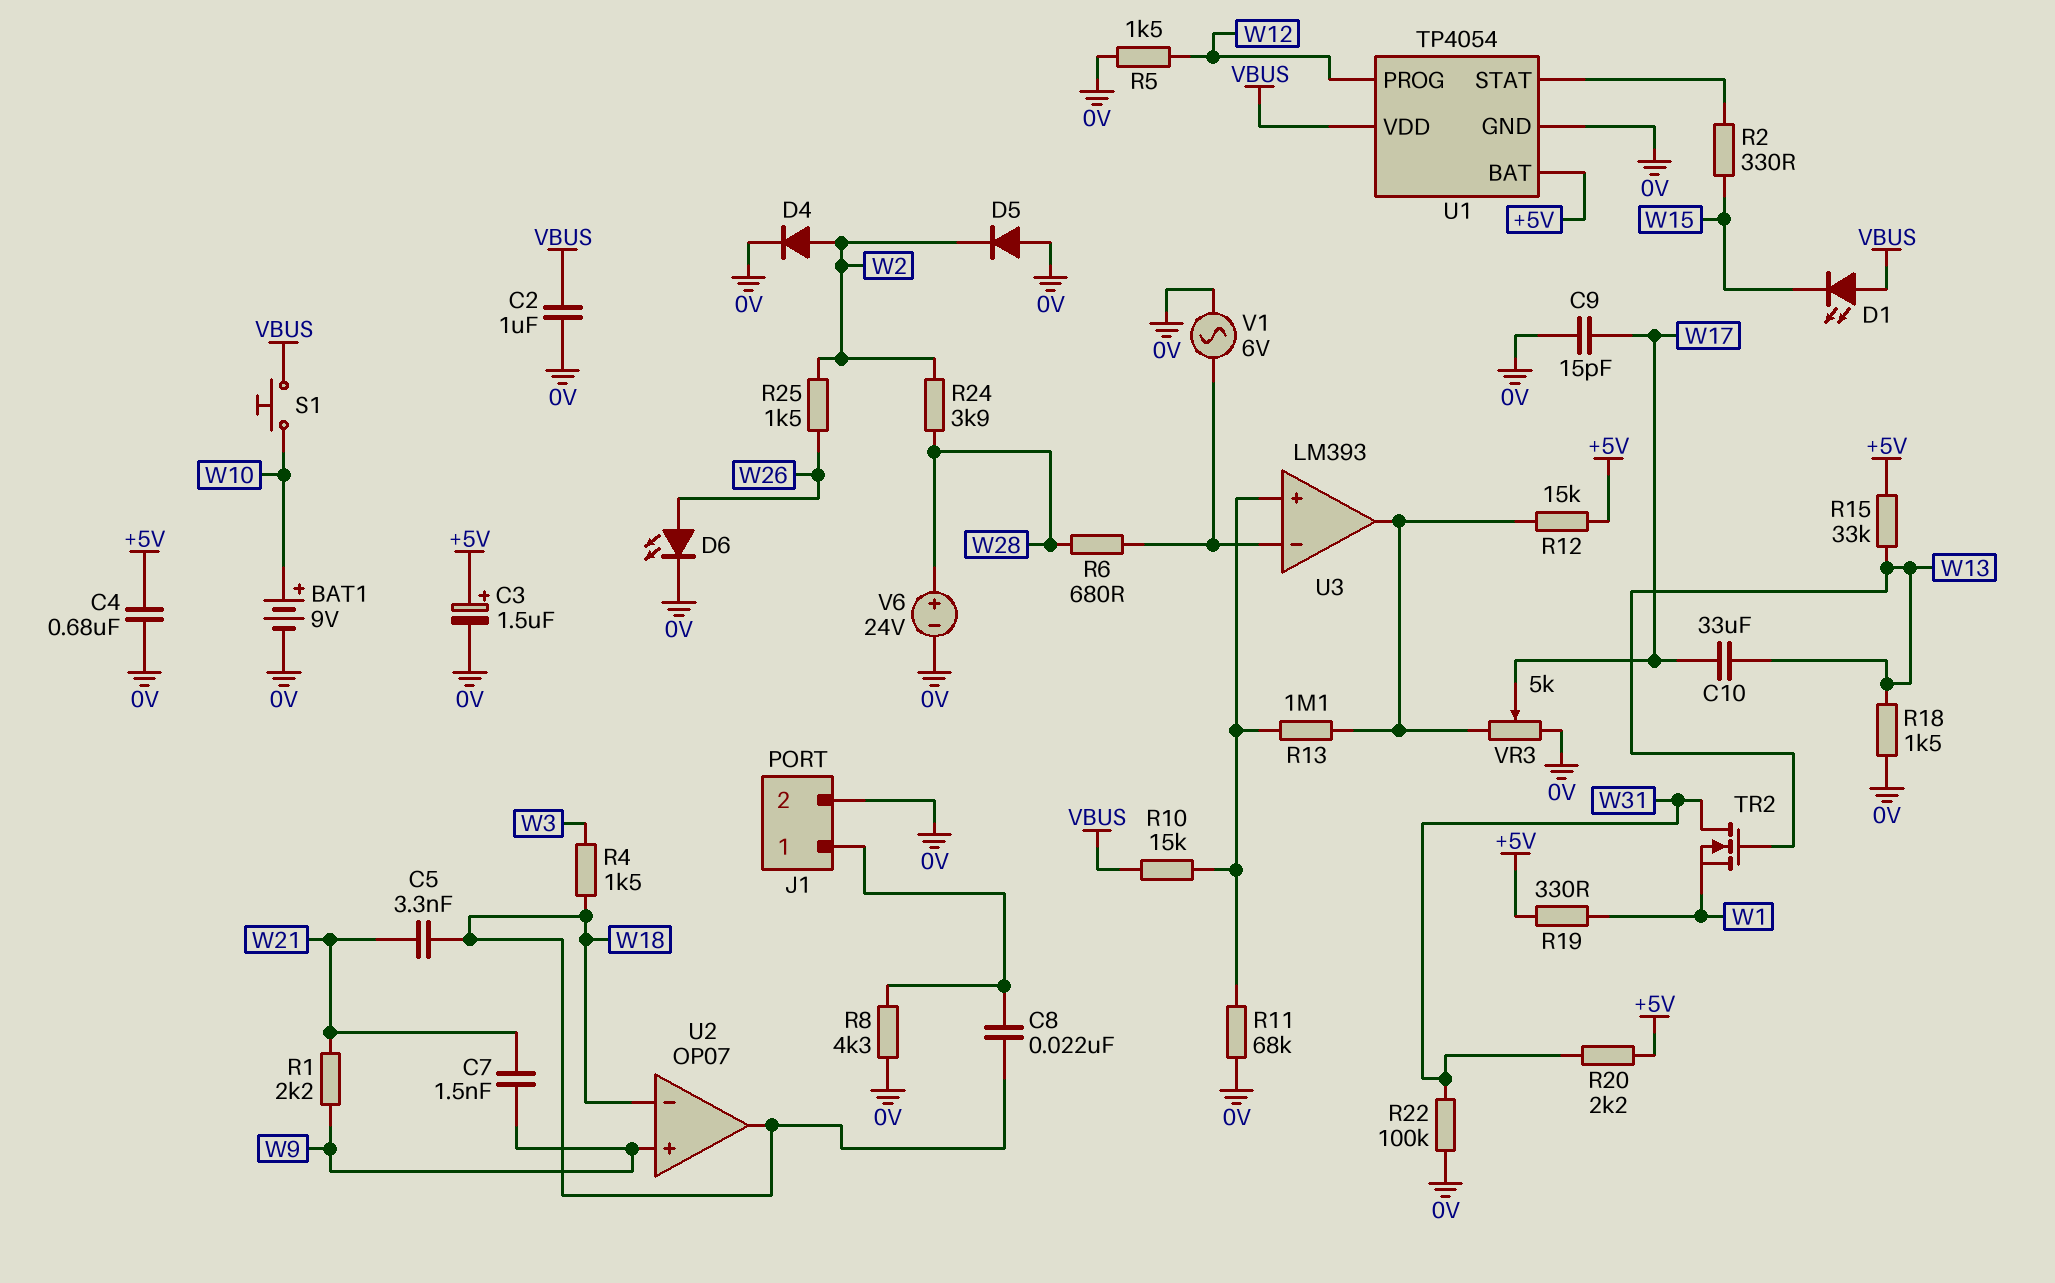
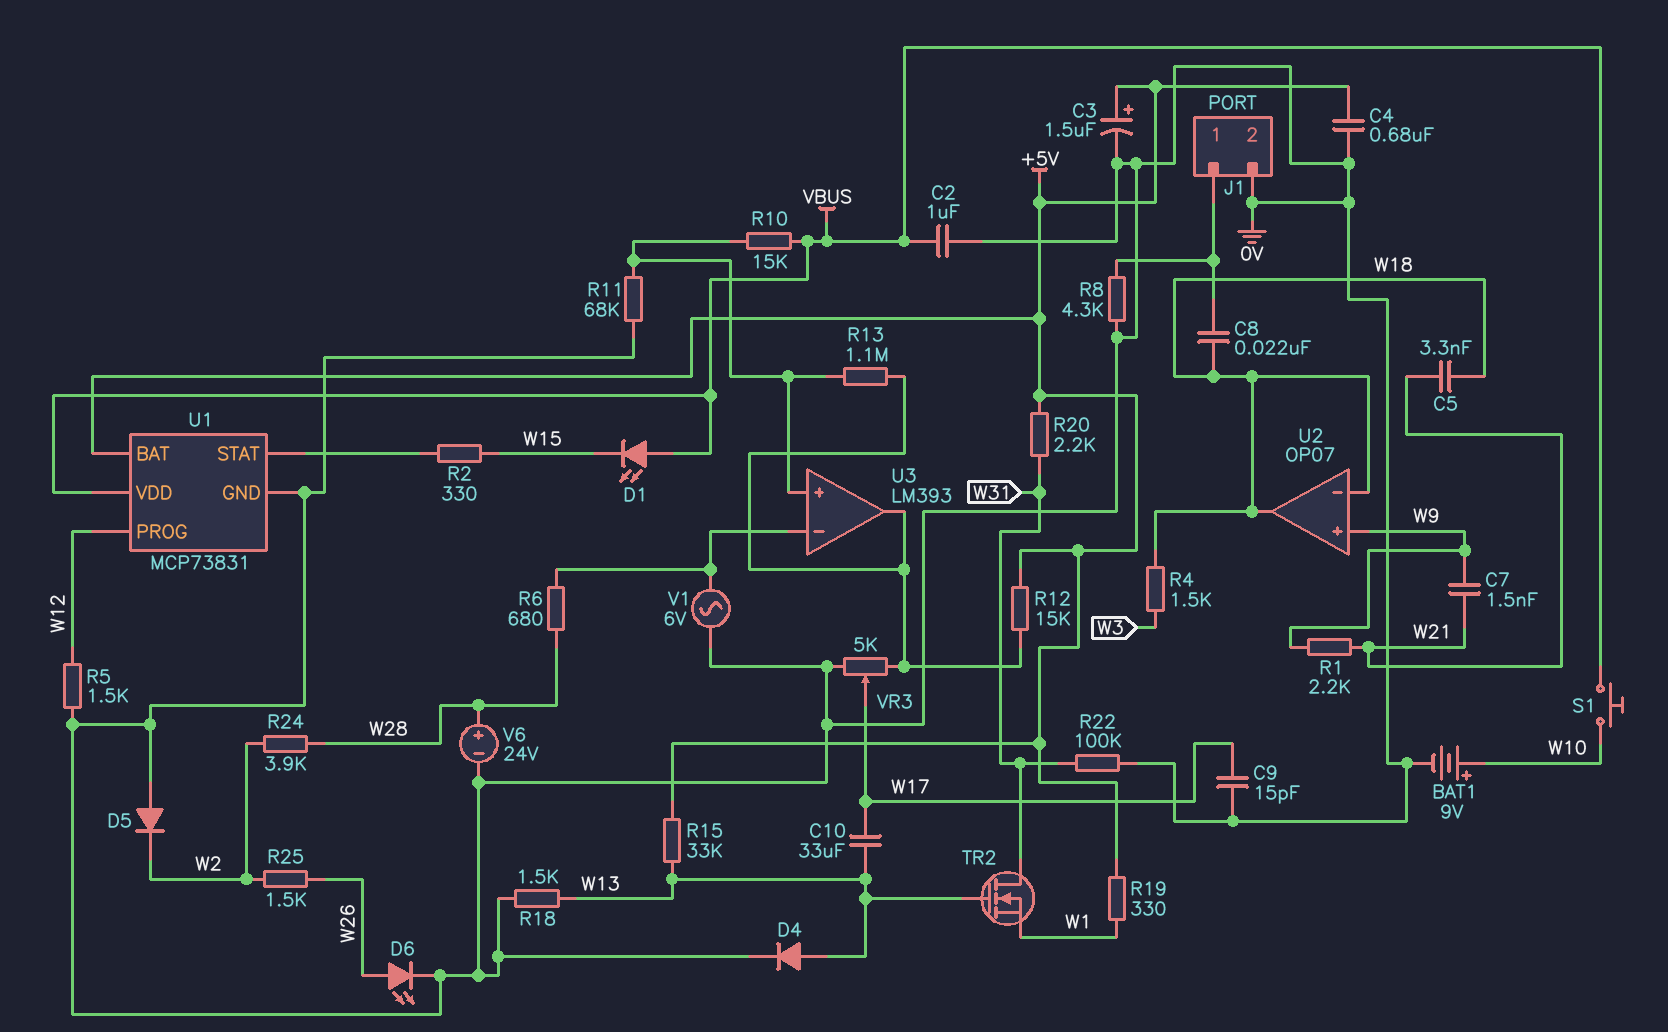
D4: diode (A W2, K 0V) -> diode (A W13, K 0V)
U1: TP4054 -> MCP73831

